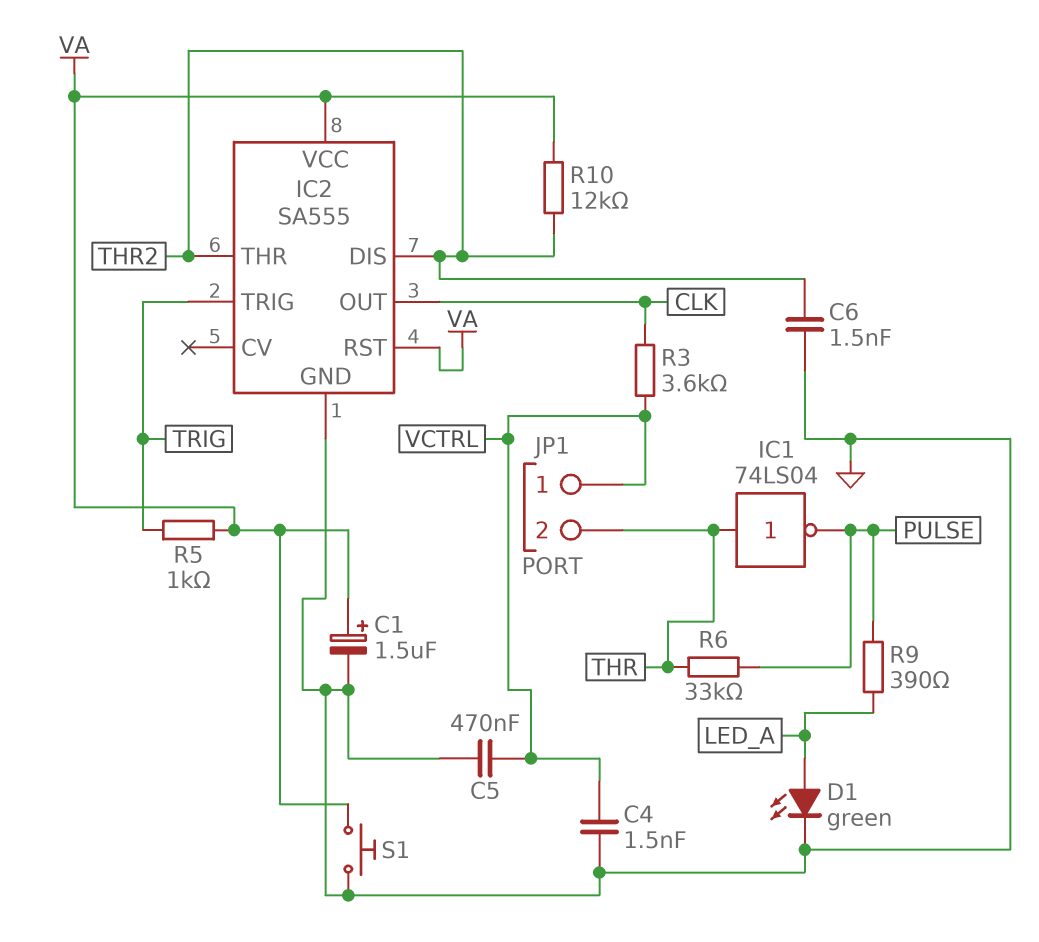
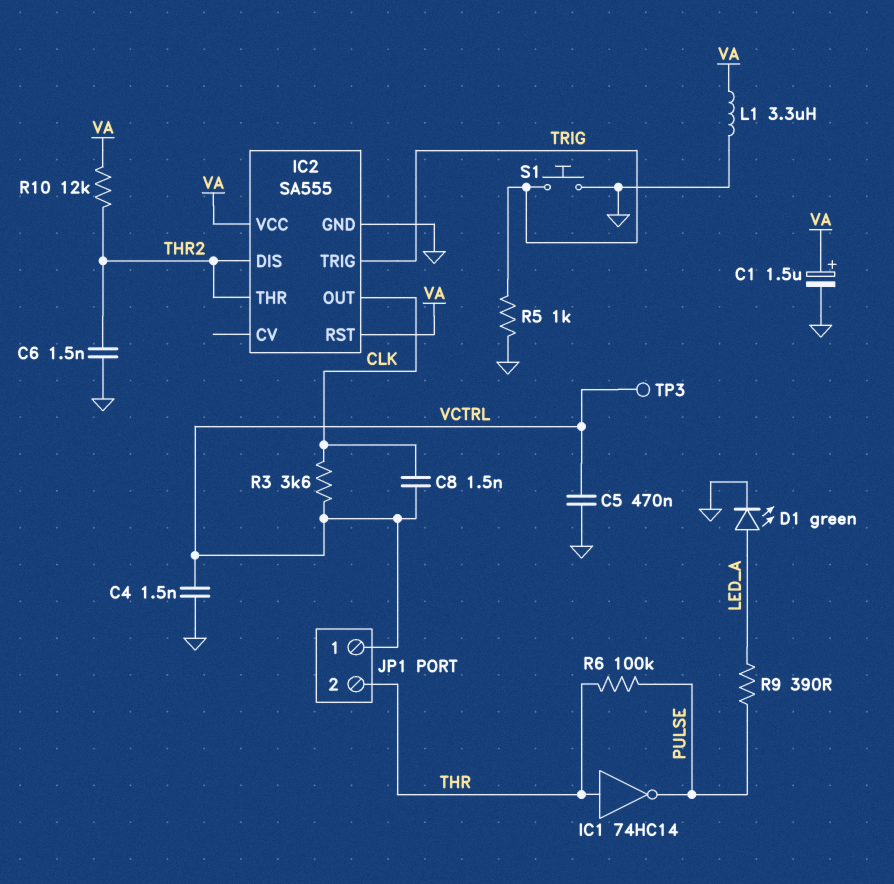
C8: none -> 1.5nF (CLK, VCTRL)
IC1: NOT 74LS04 (in THR, out PULSE) -> NOT 74HC14 (in THR, out PULSE)
L1: none -> 3.3uH (GND, VA)
R5: 1k (TRIG, VA) -> 1k (GND, TRIG)
R6: 33k (PULSE, THR) -> 100k (PULSE, THR)
S1: button (GND, VA) -> button (GND, TRIG)
TP3: none -> test point (VCTRL)

